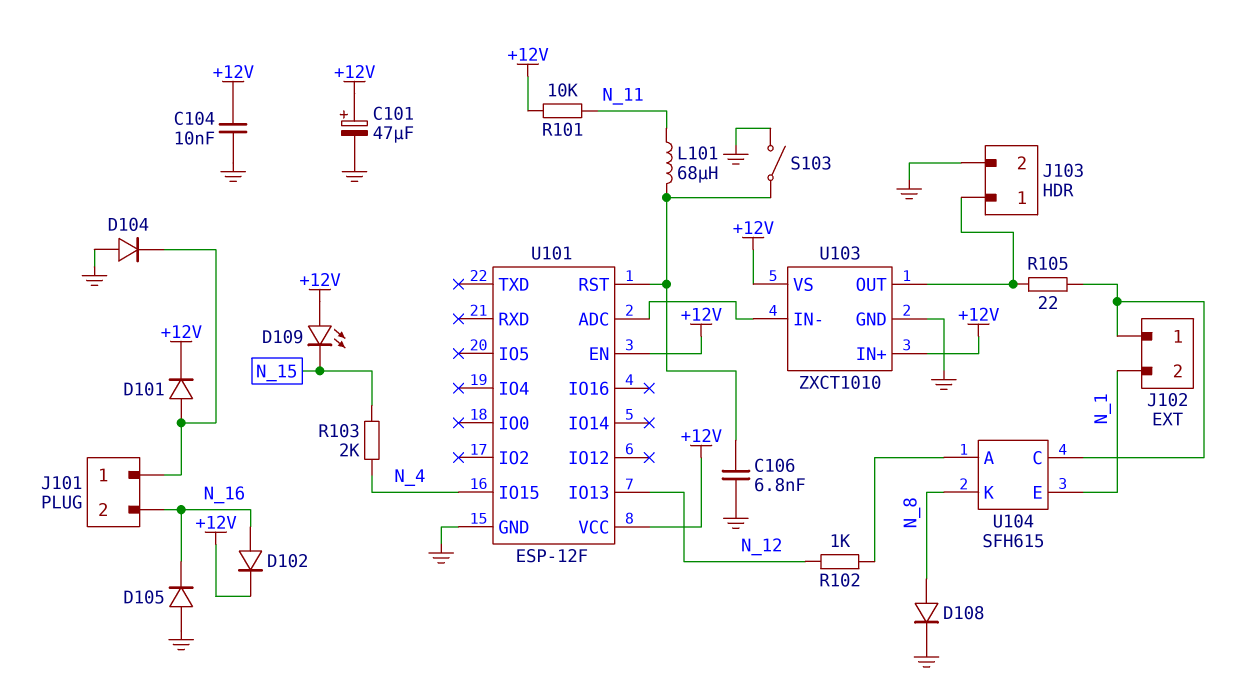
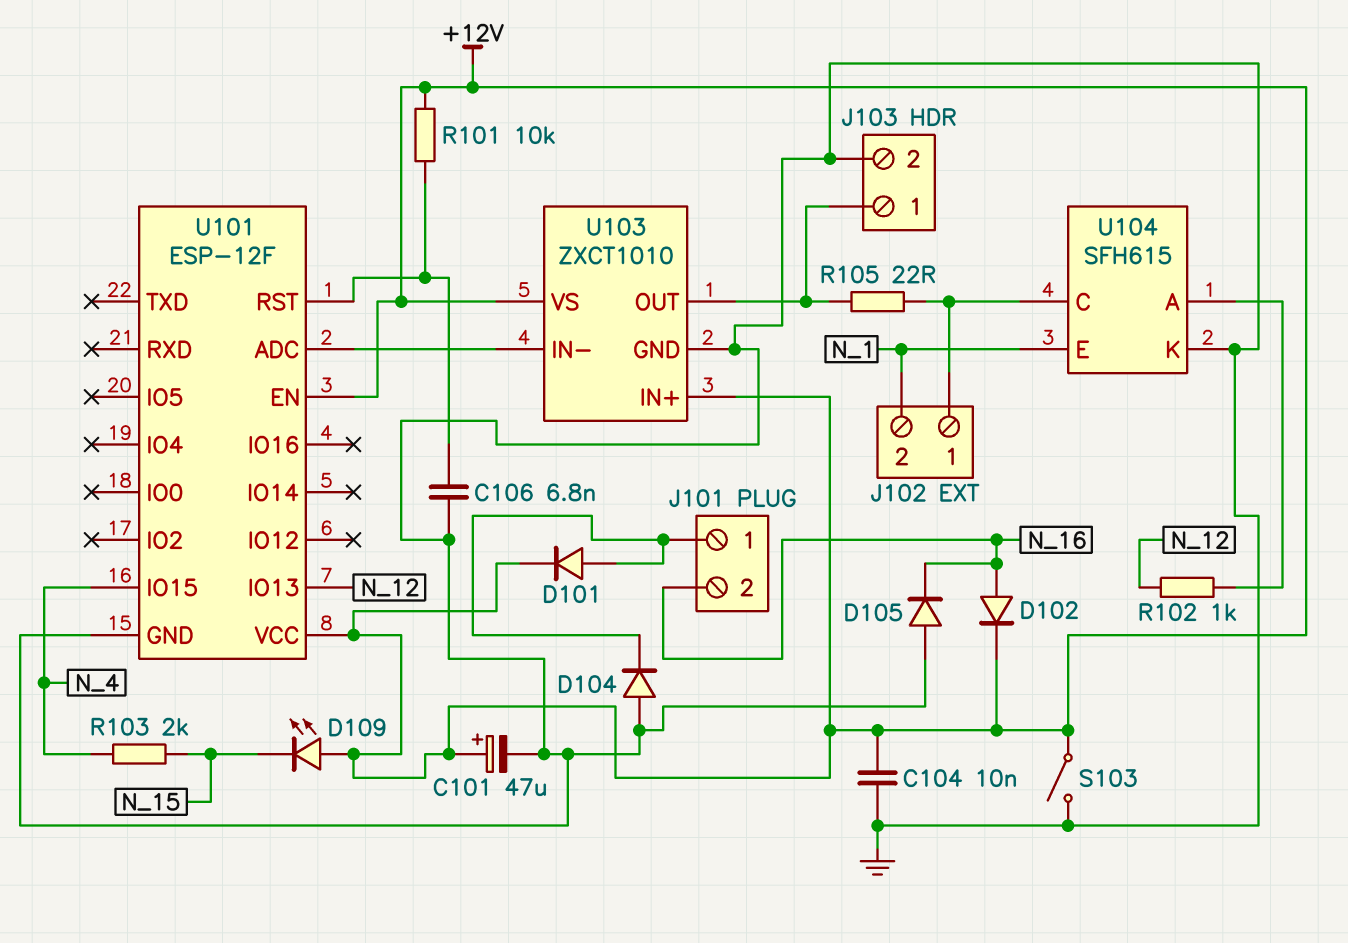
D108: diode (A N_8, K GND) -> none
L101: 68uH (N_11, U101/RST) -> none
R101: 10k (+12V, N_11) -> 10k (+12V, U101/RST)
S103: switch (GND, U101/RST) -> switch (+12V, GND)
U104 pin K: N_8 -> GND

